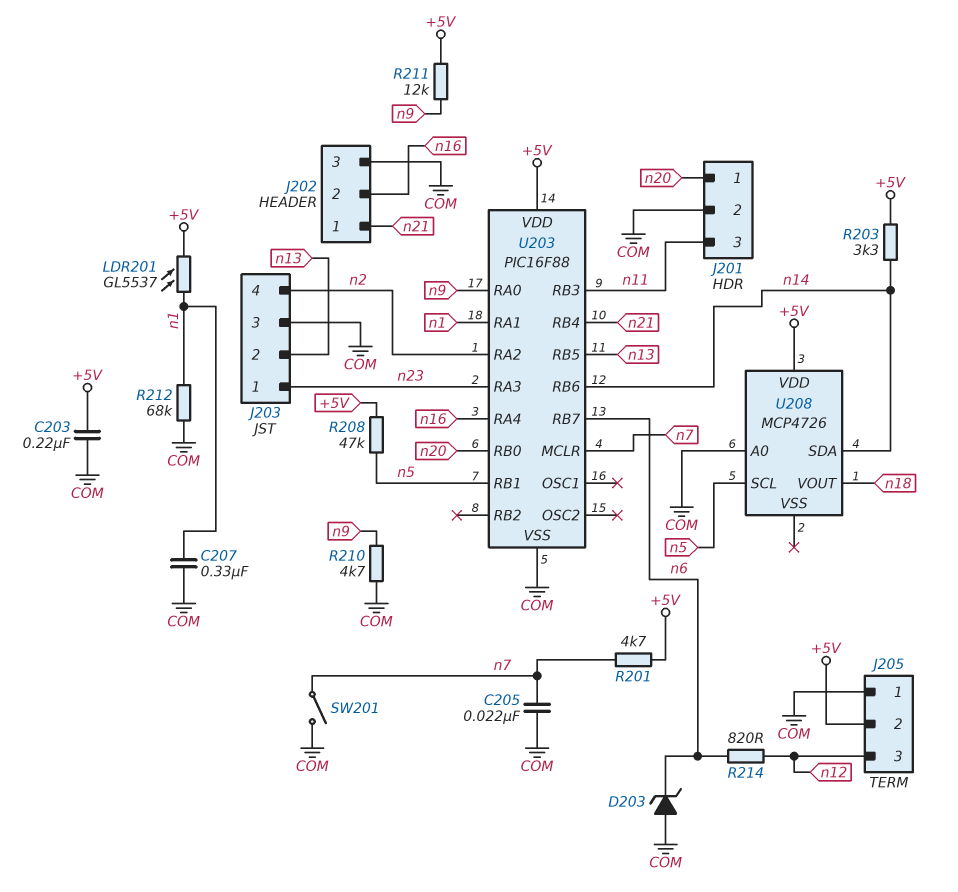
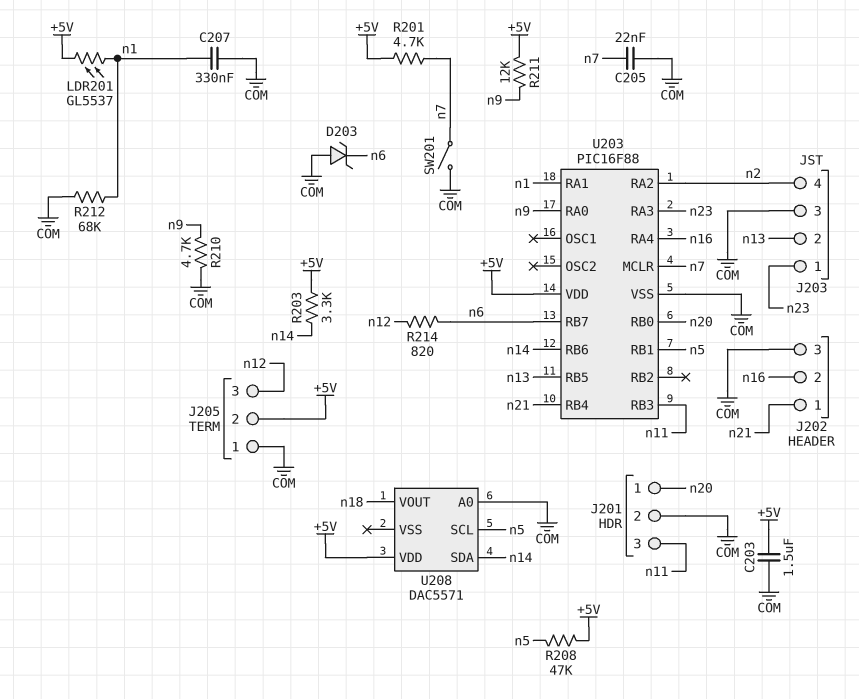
C203: 220nF (+5V, COM) -> 1.5uF (+5V, COM)
U208: MCP4726 -> DAC5571

